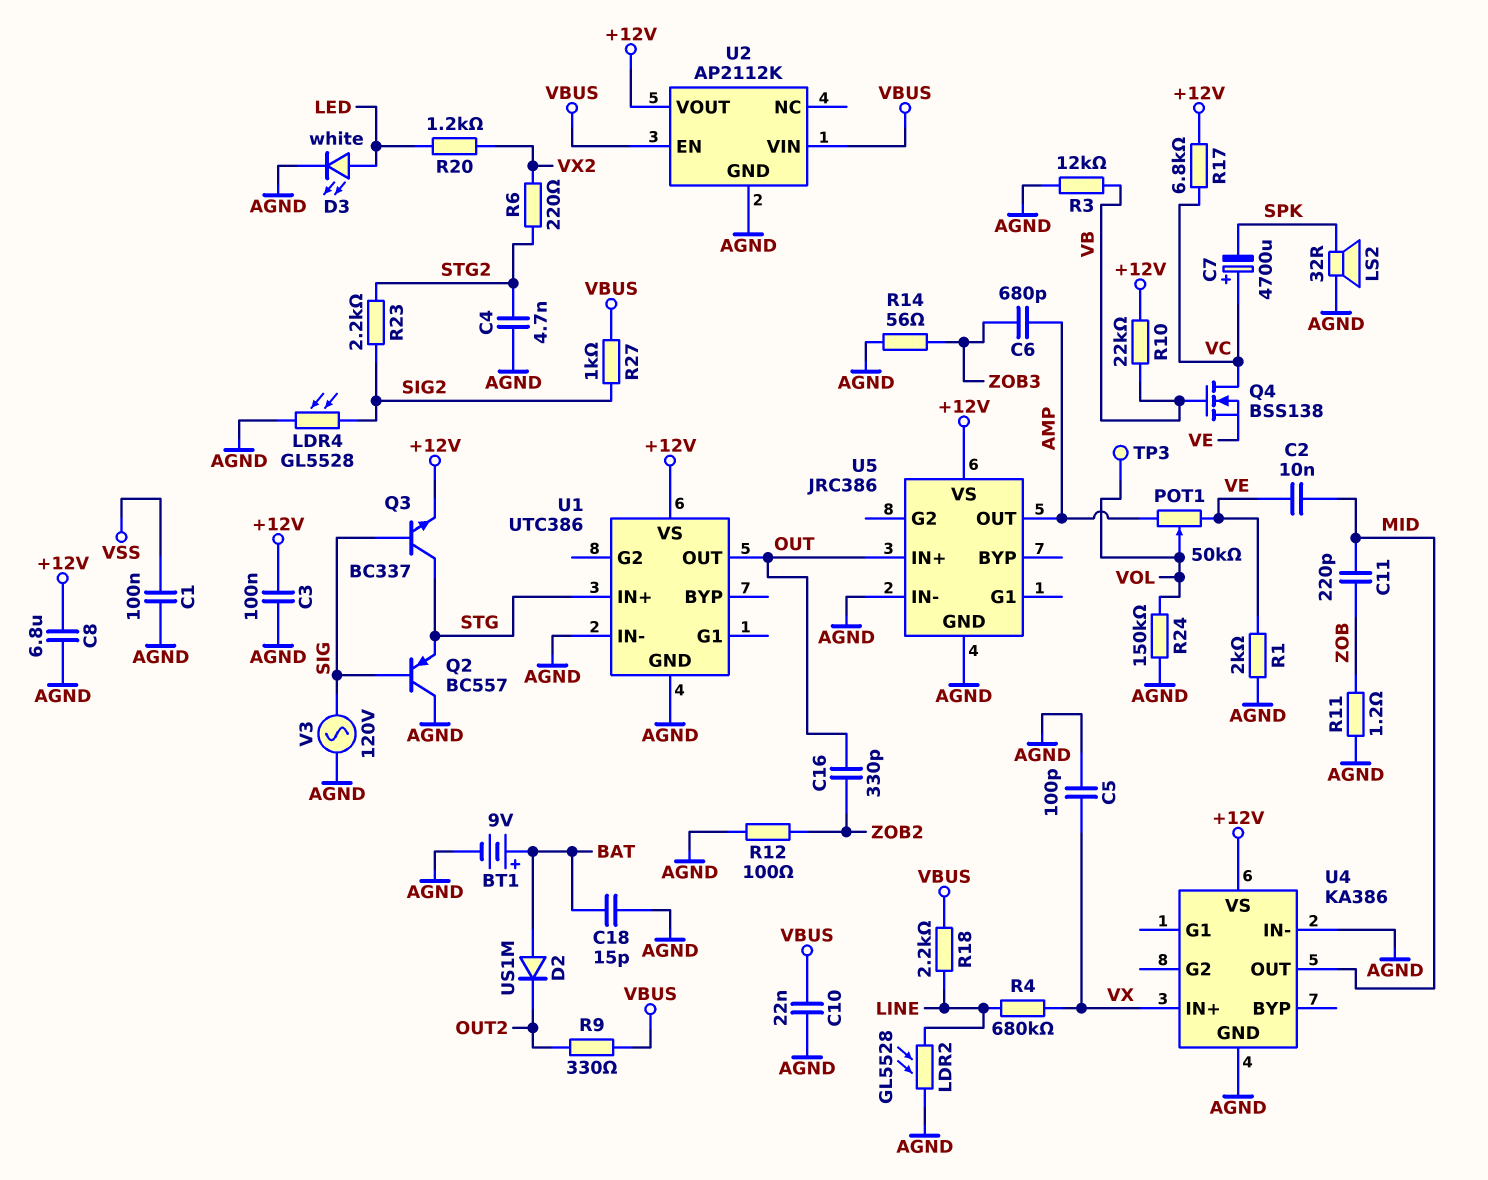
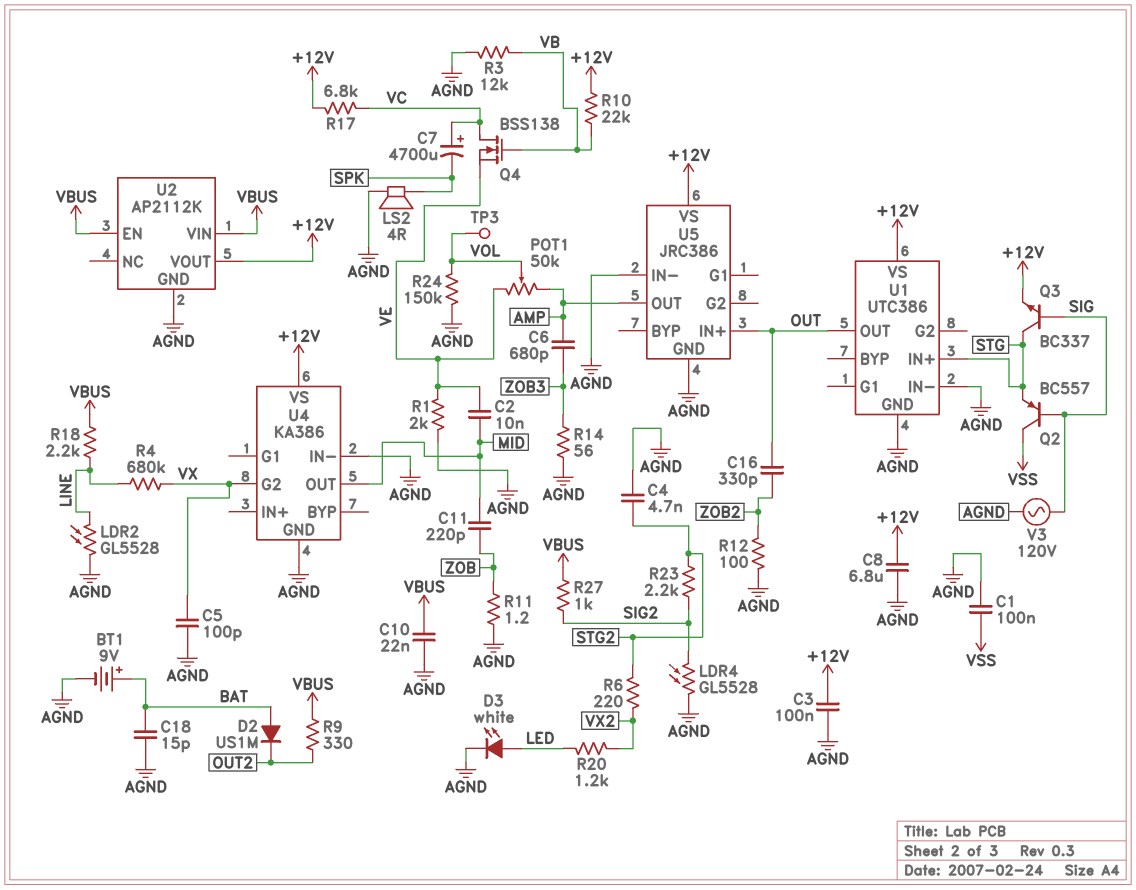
LS2: speaker 32R (AGND, SPK) -> speaker 4R (AGND, SPK)
Q2: PNP BC557 (B SIG, C AGND, E STG) -> PNP BC557 (B SIG, C VSS, E STG)
U4 pin G2: none -> VX
U4 pin IN+: VX -> none

